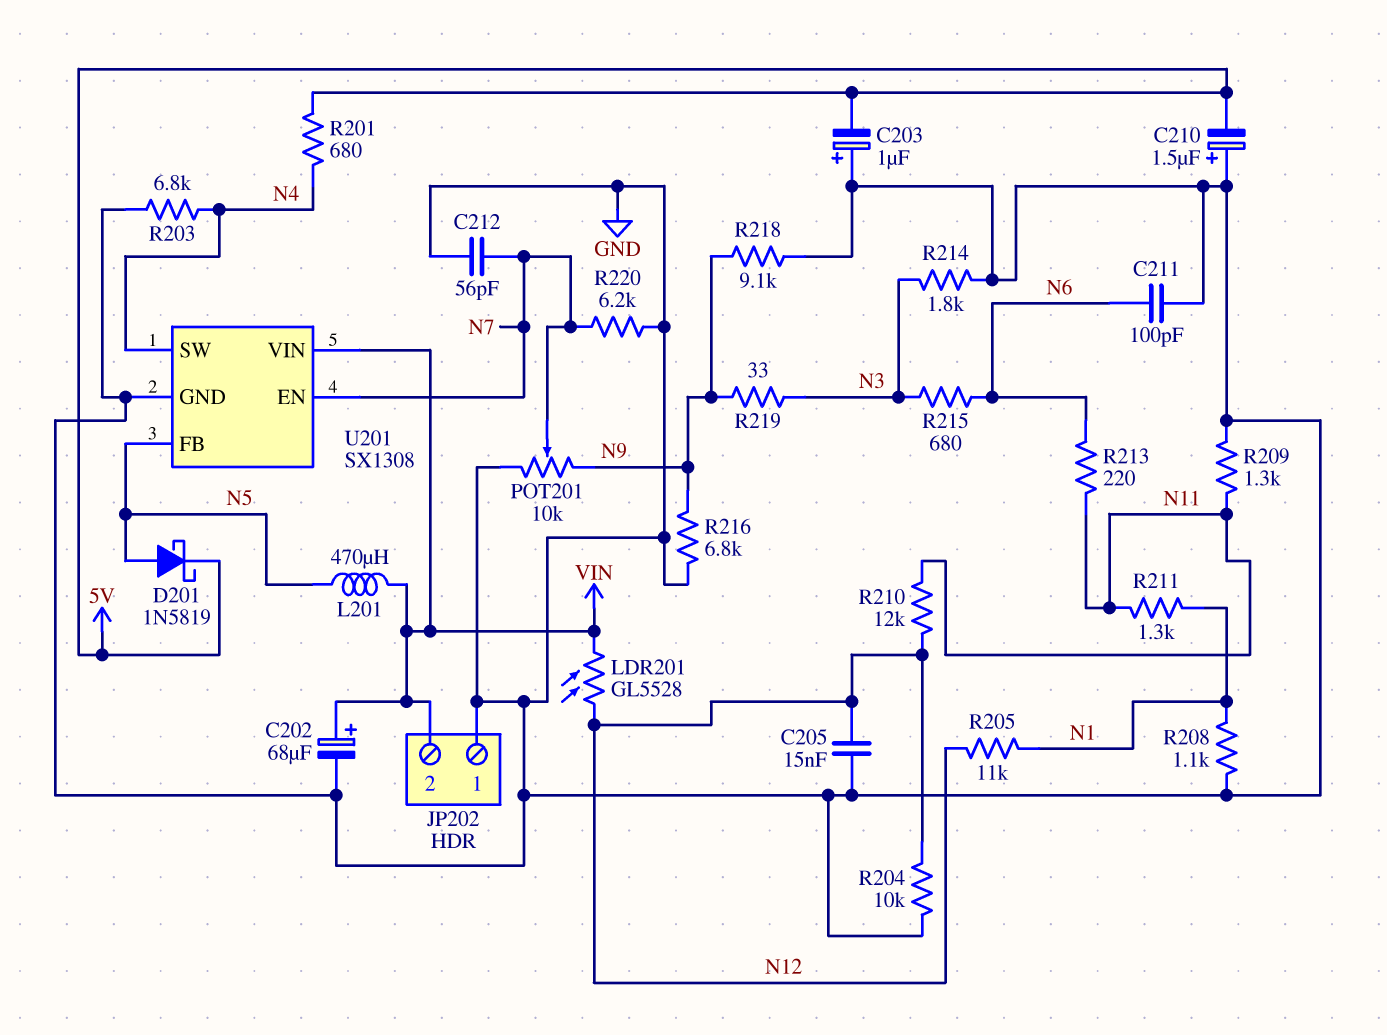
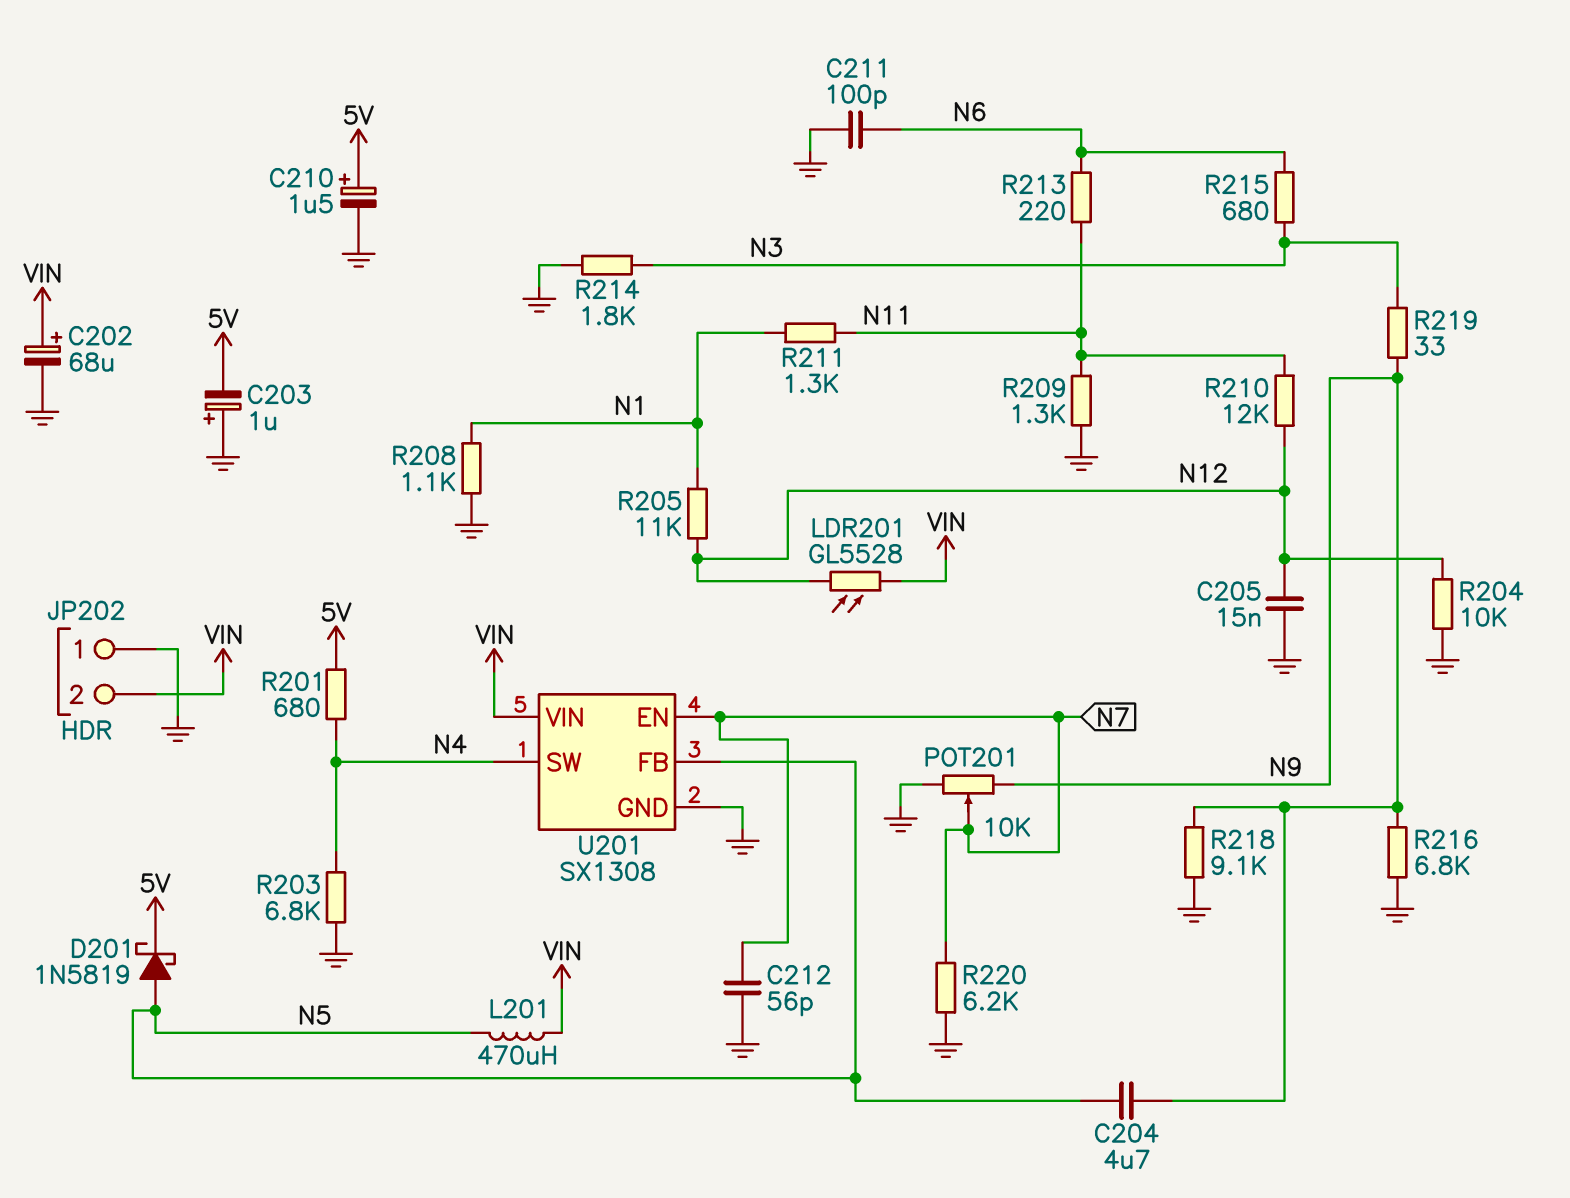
C204: none -> 4.7uF (N5, N9)
C210: 1.5uF (plus GND, minus 5V) -> 1.5uF (plus 5V, minus GND)

